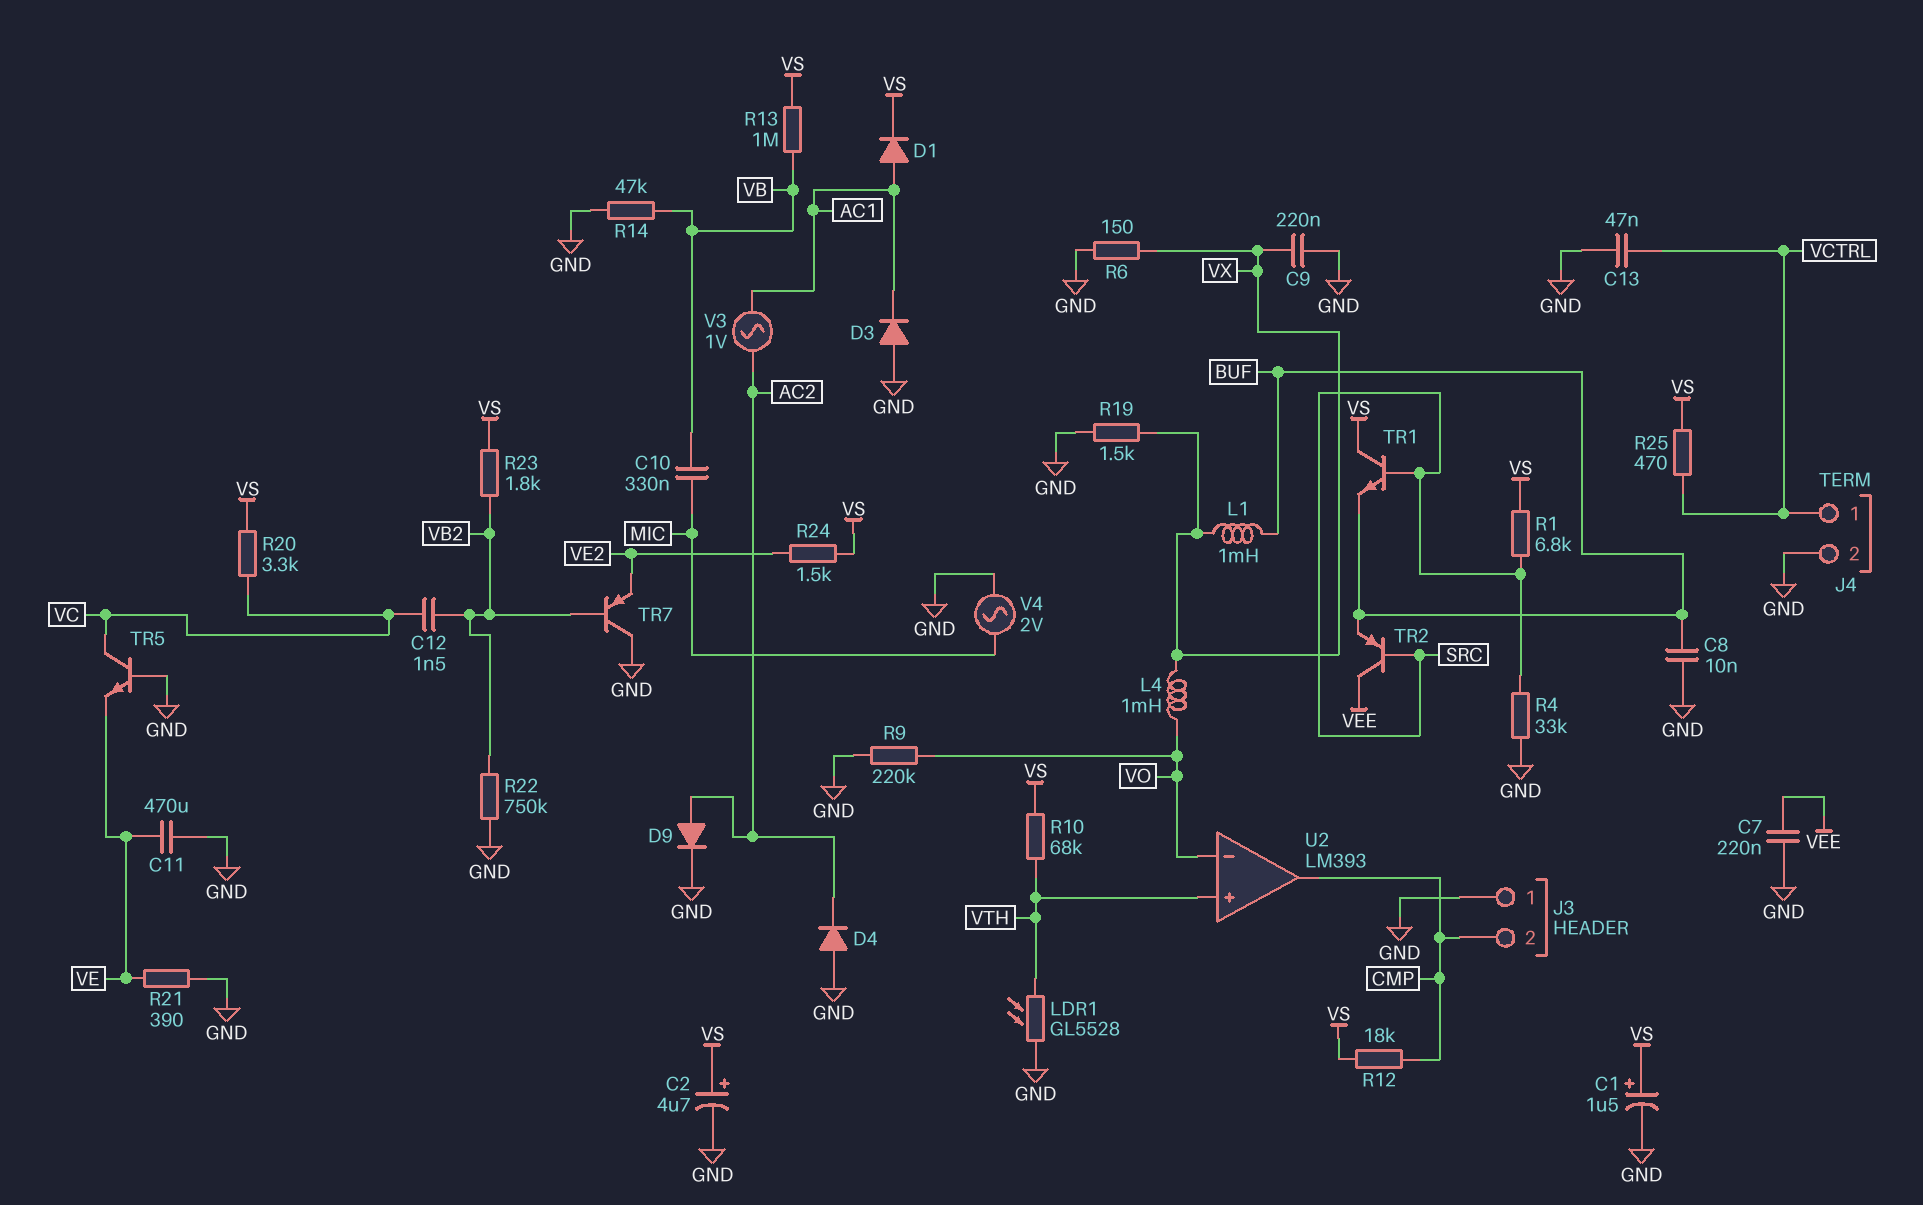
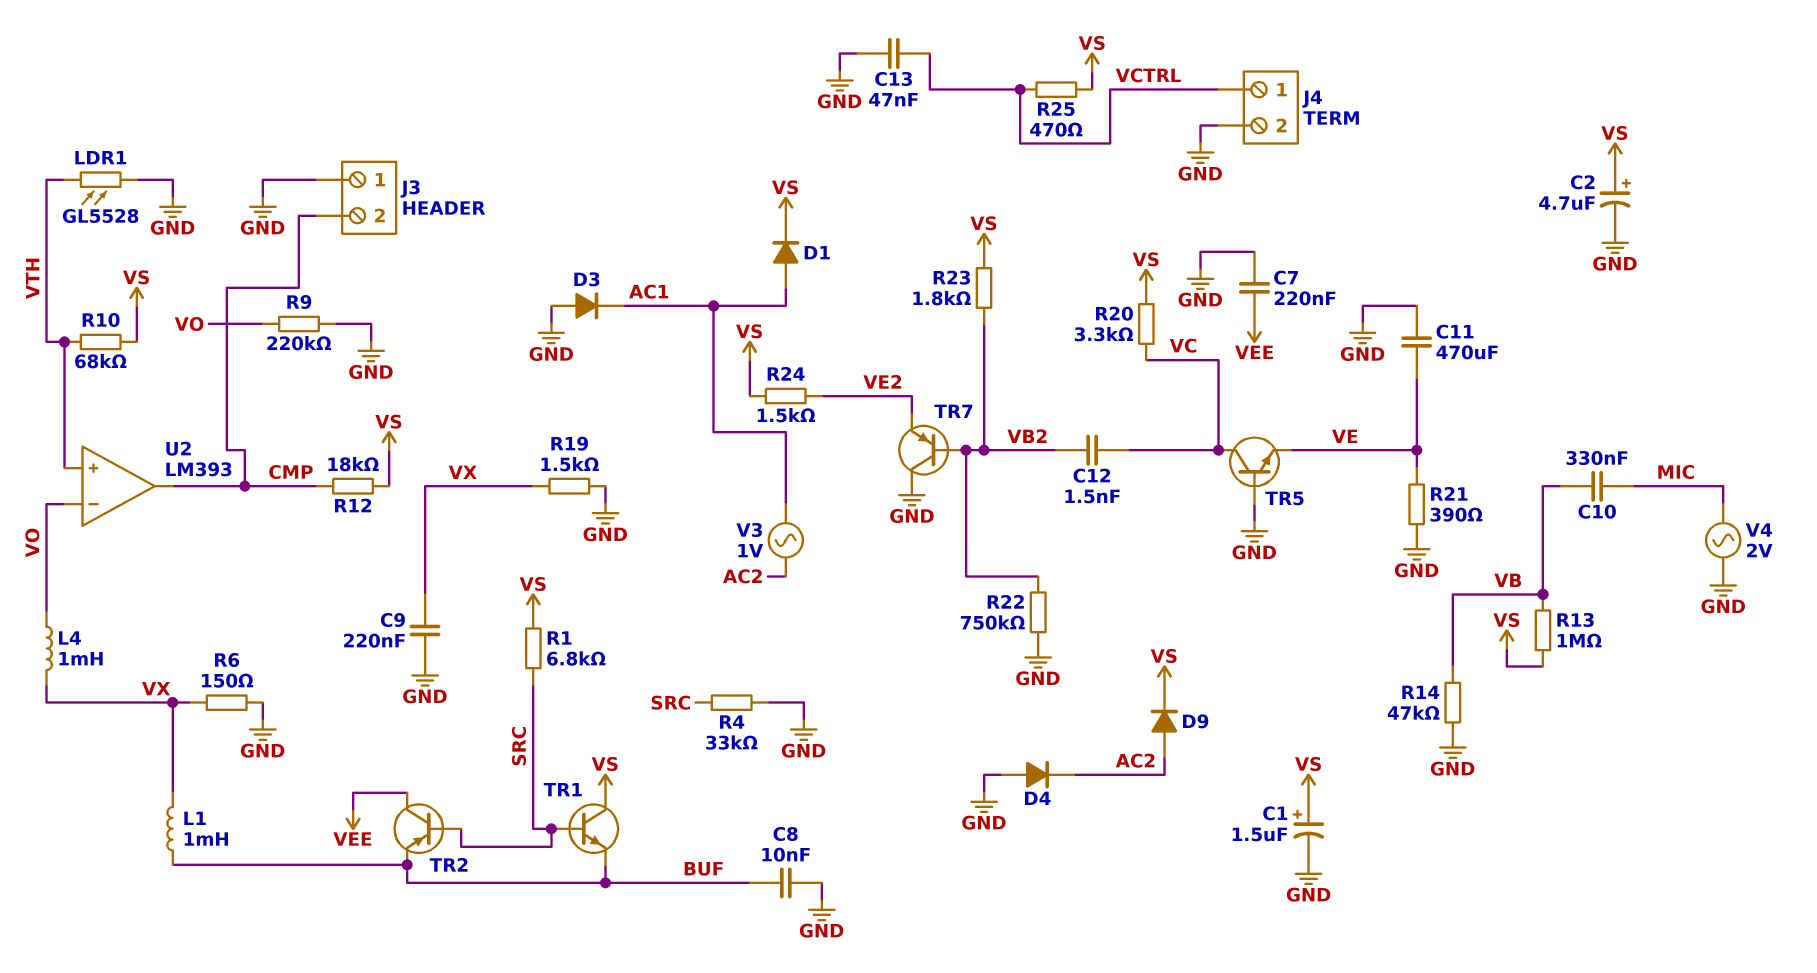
D9: diode (A AC2, K GND) -> diode (A AC2, K VS)

